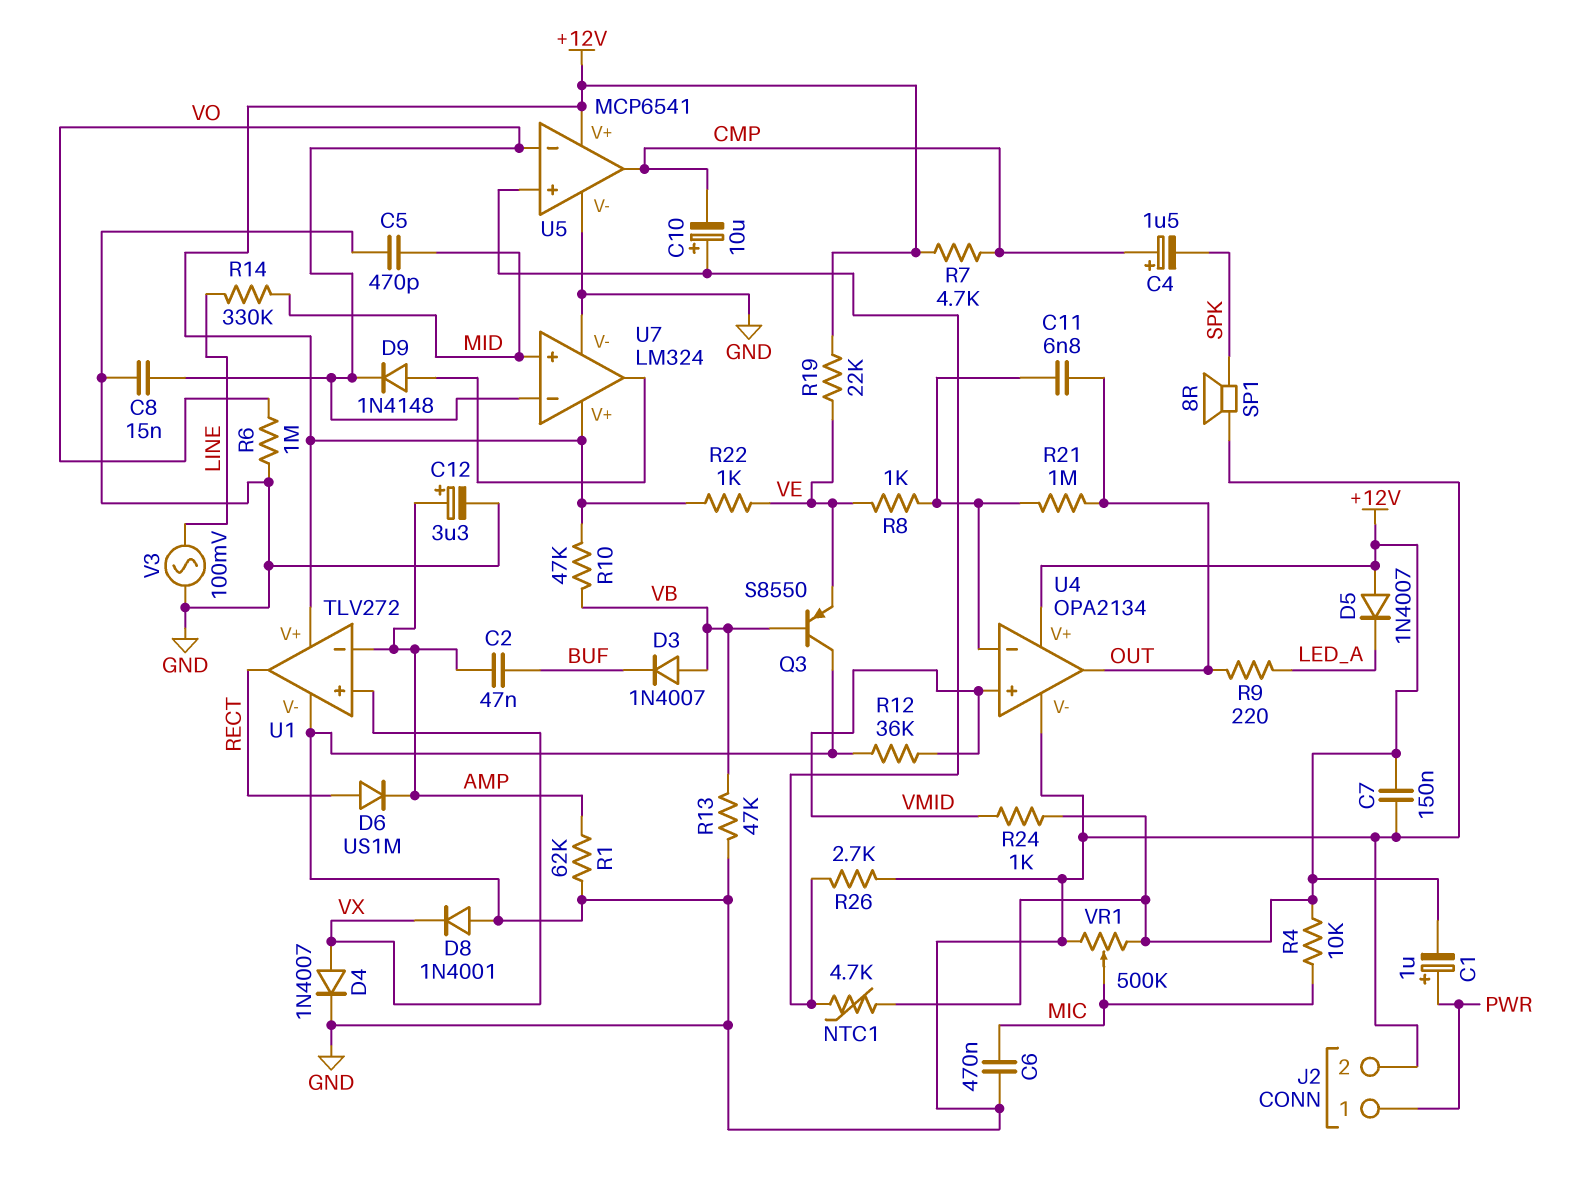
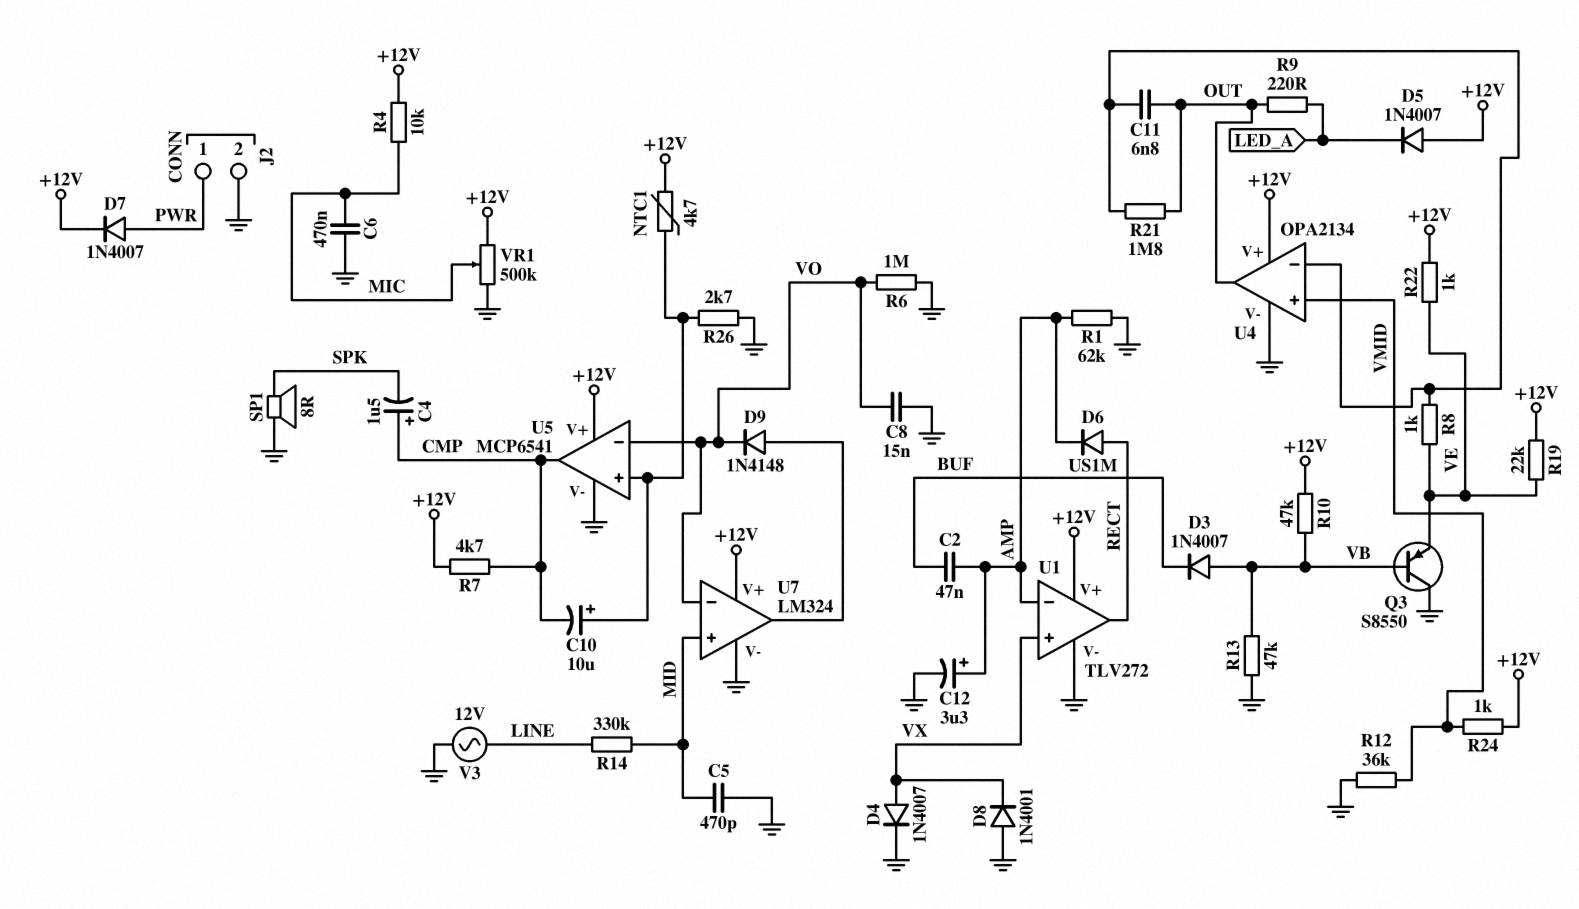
C1: 1uF (plus PWR, minus +12V) -> none
C7: 150nF (+12V, GND) -> none
D7: none -> diode 1N4007 (A PWR, K +12V)
R21: 1M (OUT, U4/in-) -> 1.8M (OUT, U4/in-)
V3: AC 100mV (GND, LINE) -> AC 12V (GND, LINE)

